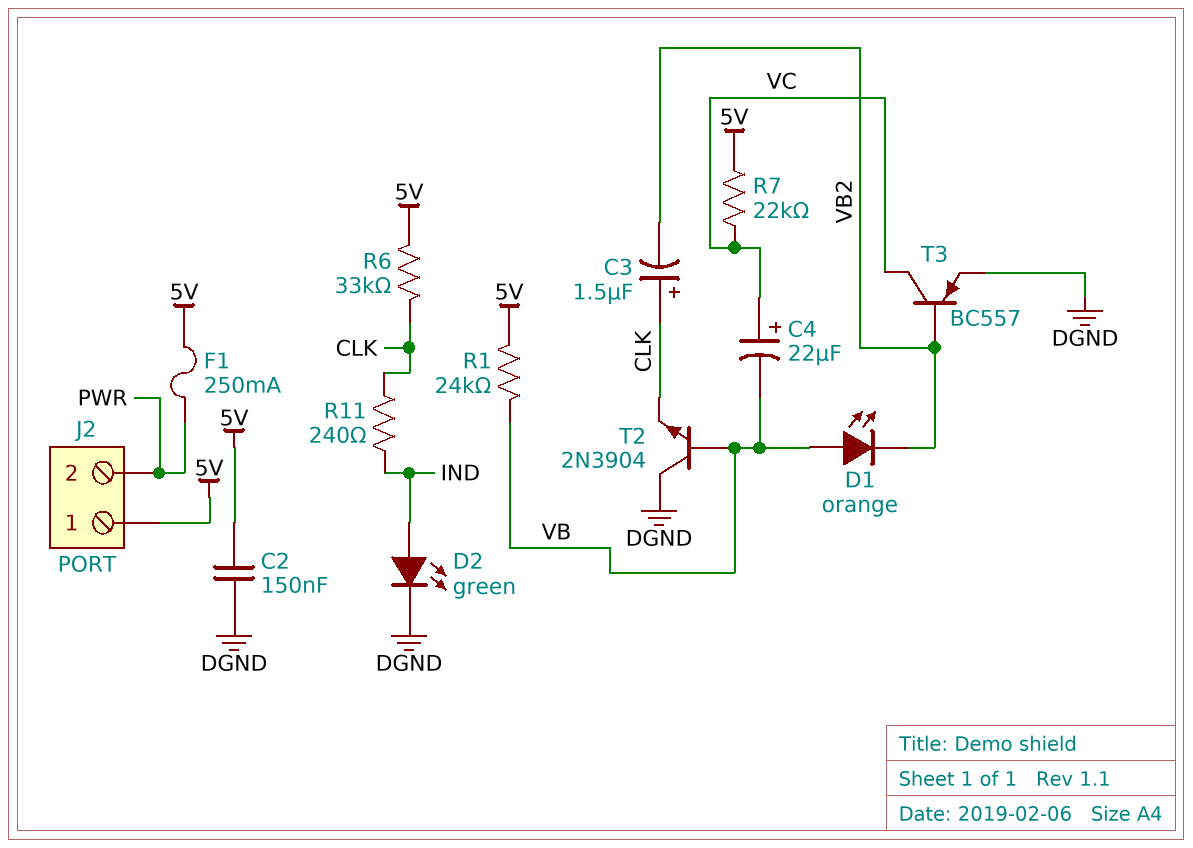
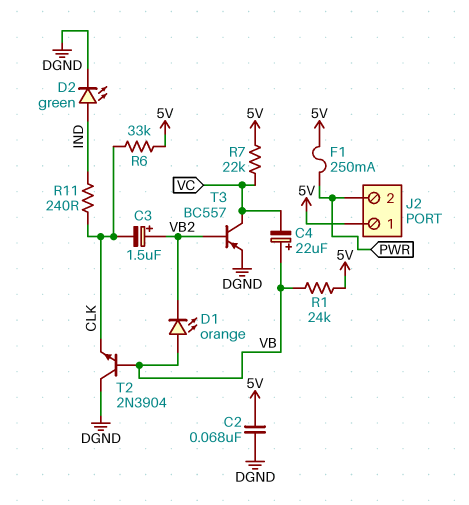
C2: 150nF (5V, DGND) -> 68nF (5V, DGND)
C3: 1.5uF (plus CLK, minus VB2) -> 1.5uF (plus VB2, minus CLK)
C4: 22uF (plus VC, minus VB) -> 22uF (plus VB, minus VC)

